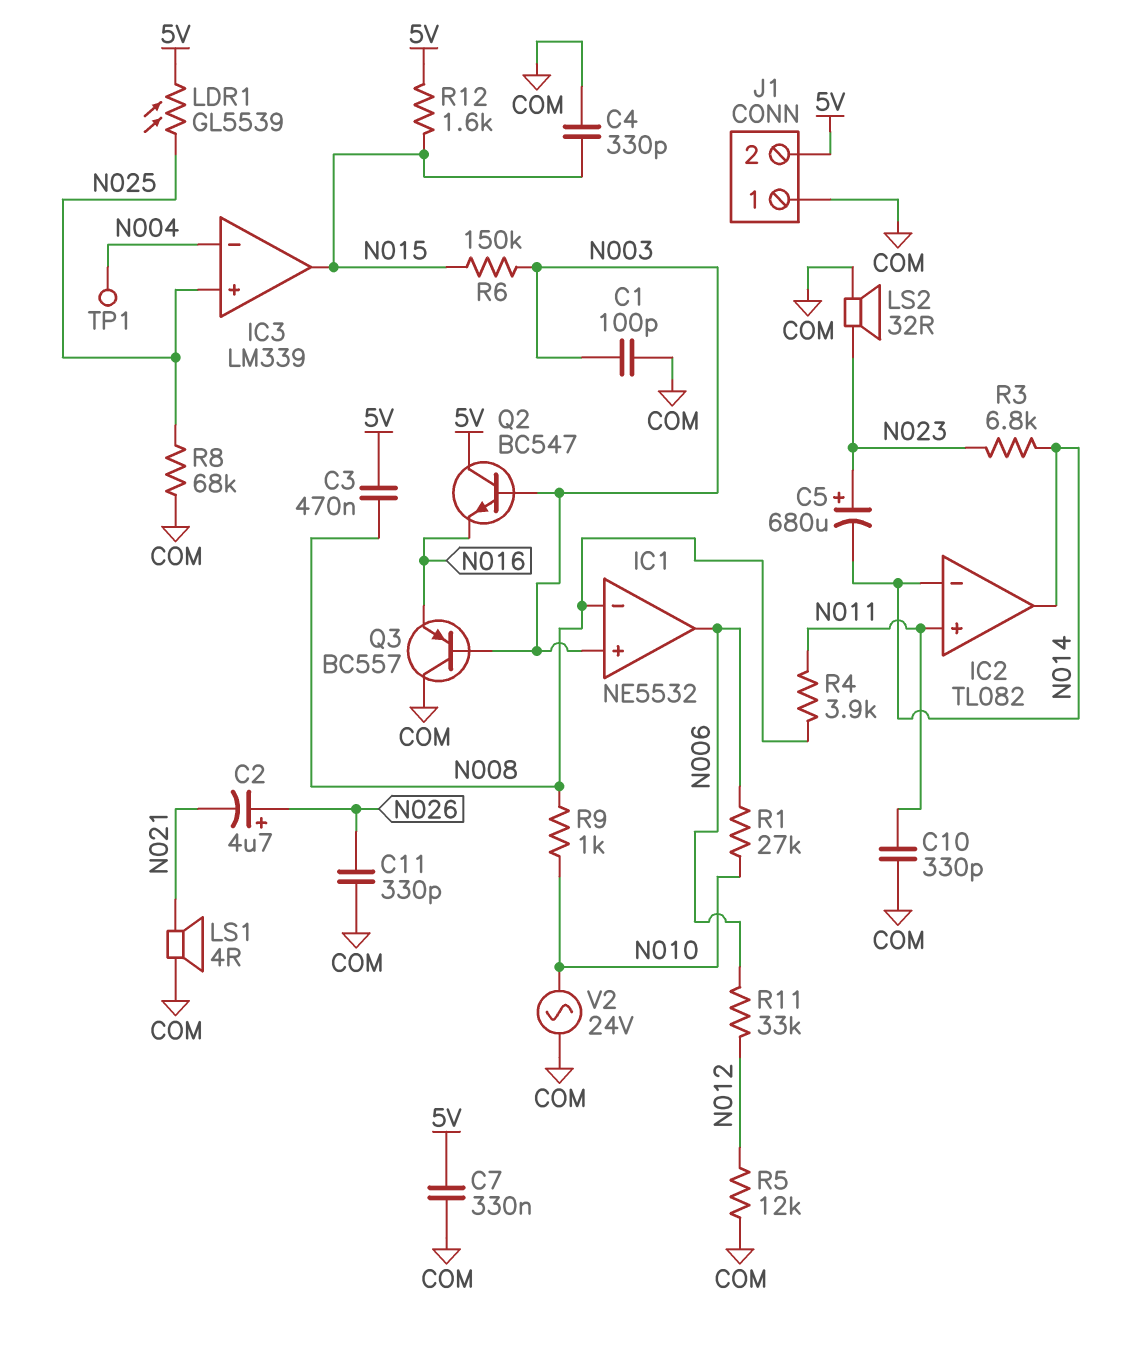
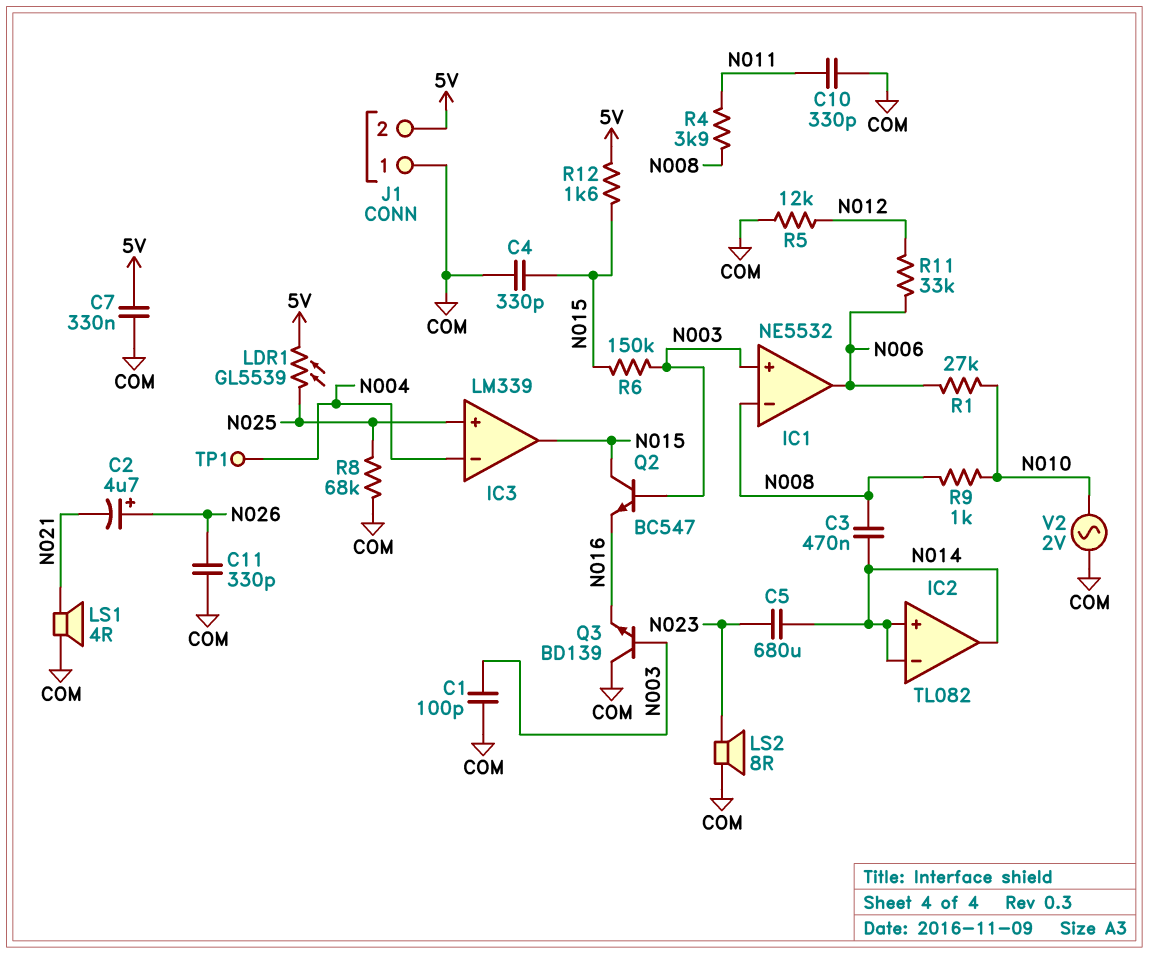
C3: 470nF (5V, N008) -> 470nF (N008, N014)
C5: 680uF (plus N023, minus N014) -> 680uF (N014, N023)
IC2 pin in+: N011 -> N014
LS2: speaker 32R (COM, N023) -> speaker 8R (COM, N023)
Q2: NPN BC547 (B N003, C 5V, E N016) -> NPN BC547 (B N003, C N015, E N016)
Q3: PNP BC557 (B N003, C COM, E N016) -> NPN BD139 (B N003, C COM, E N016)
R3: 6.8k (N014, N023) -> none
V2: AC 24V (COM, N010) -> AC 2V (COM, N010)

